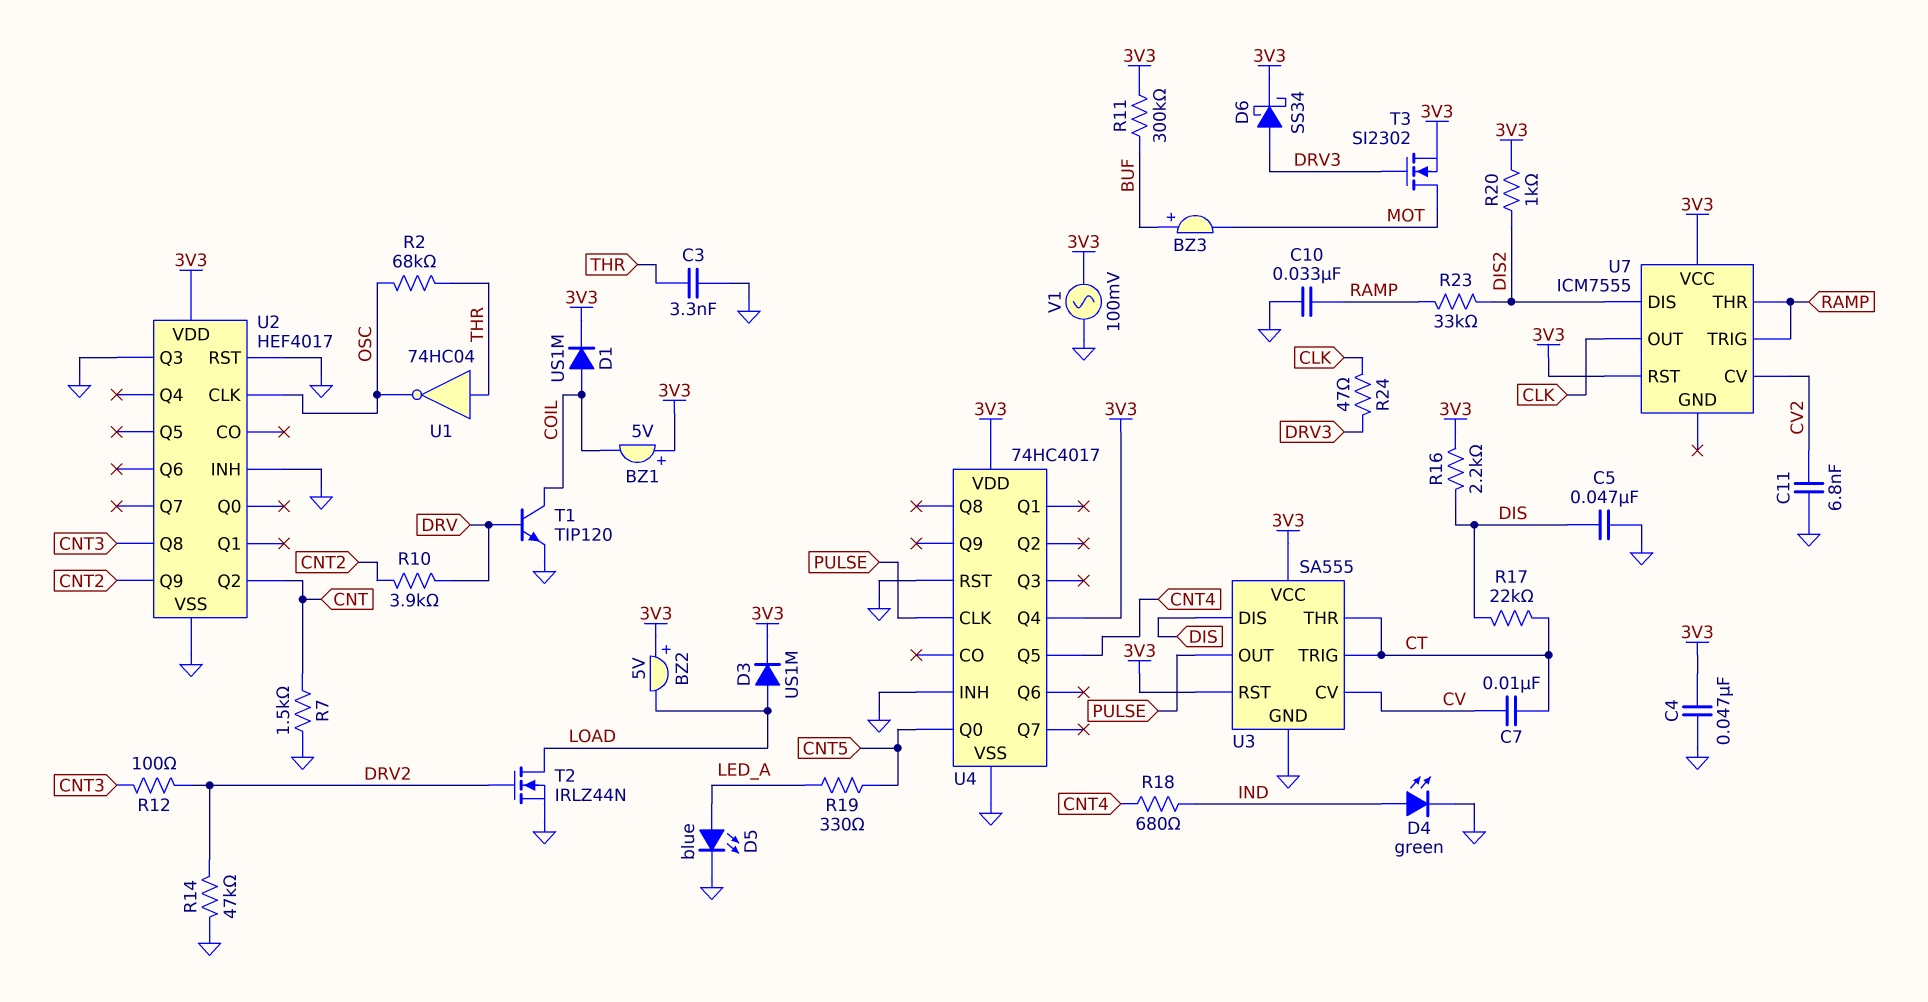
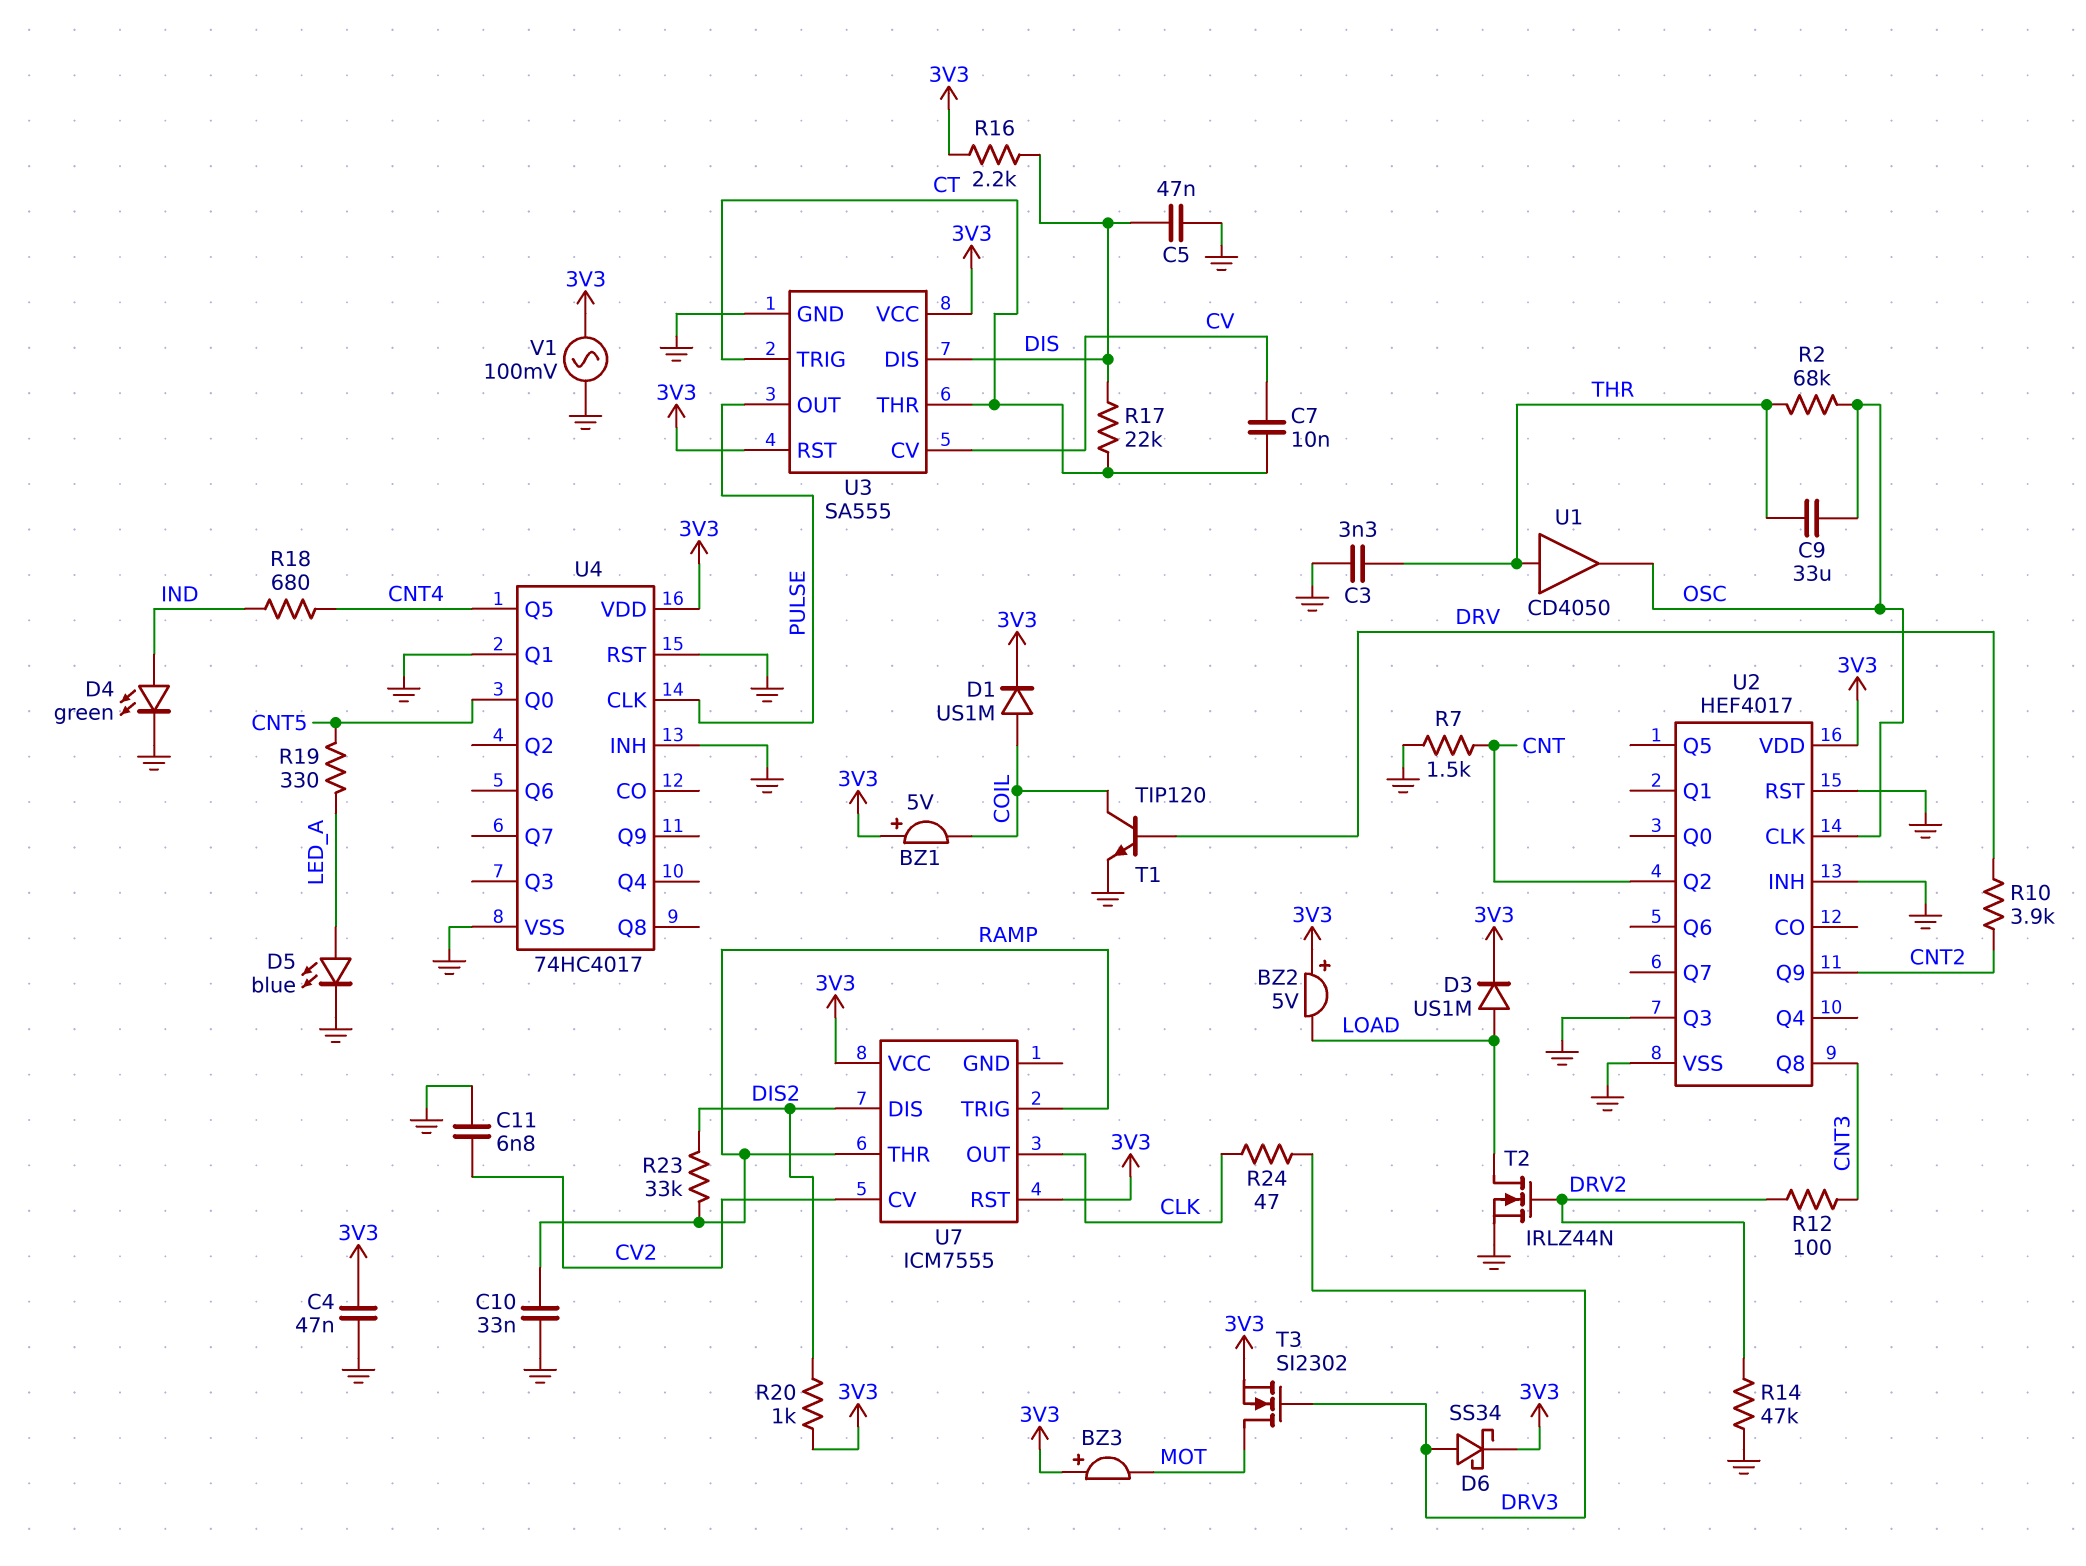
BZ3: buzzer (plus BUF, minus MOT) -> buzzer (plus 3V3, minus MOT)
C9: none -> 33uF (OSC, THR)
R11: 300k (3V3, BUF) -> none
U1: NOT 74HC04 (in THR, out OSC) -> buffer CD4050 (in THR, out OSC)
U4 pin Q1: none -> GND
U4 pin Q4: 3V3 -> none

